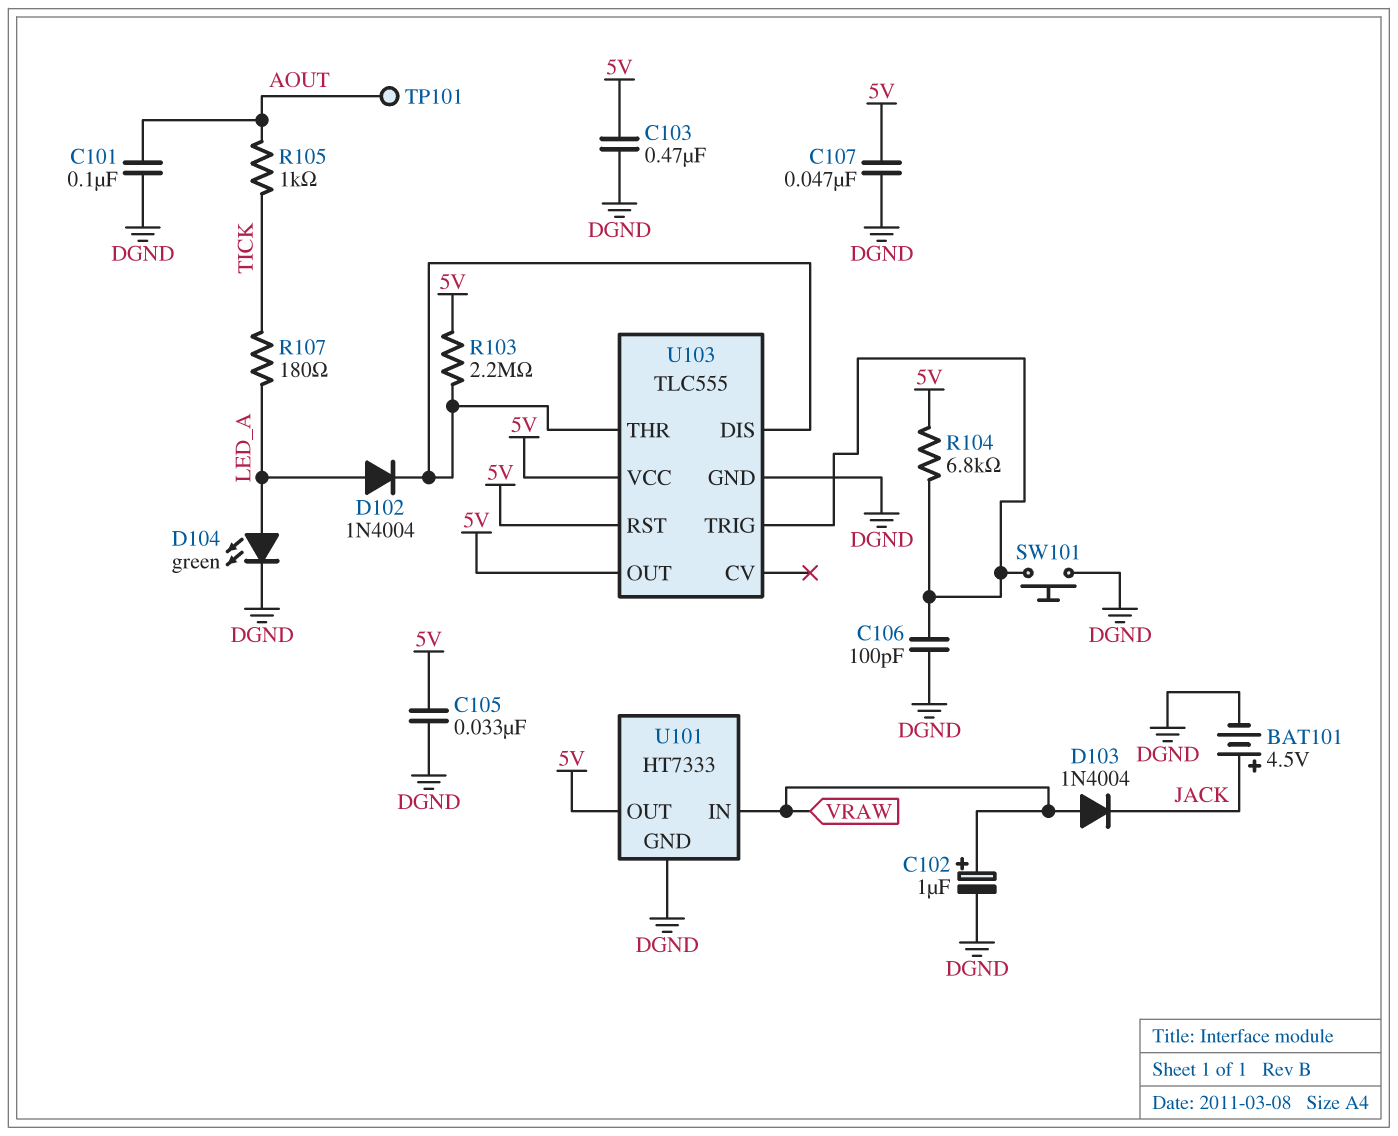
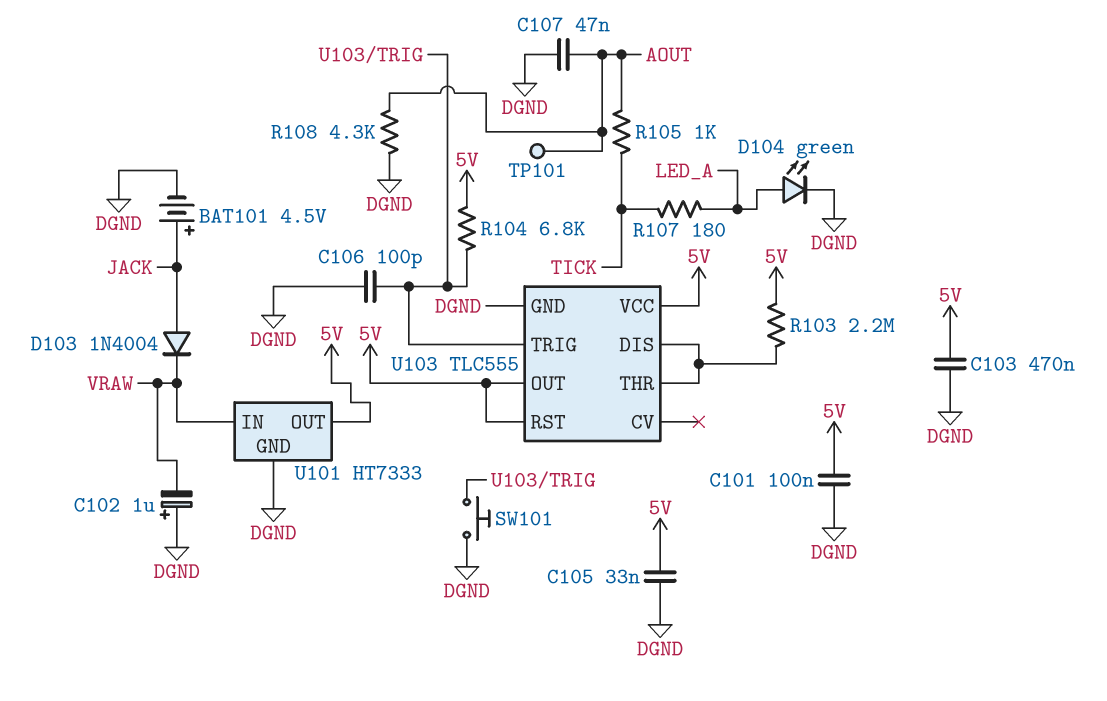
C101: 100nF (AOUT, DGND) -> 100nF (5V, DGND)
C102: 1uF (plus VRAW, minus DGND) -> 1uF (plus DGND, minus VRAW)
C107: 47nF (5V, DGND) -> 47nF (AOUT, DGND)
D102: diode 1N4004 (A LED_A, K U103/DIS) -> none
D103: diode 1N4004 (A VRAW, K JACK) -> diode 1N4004 (A JACK, K VRAW)
R108: none -> 4.3k (AOUT, DGND)

